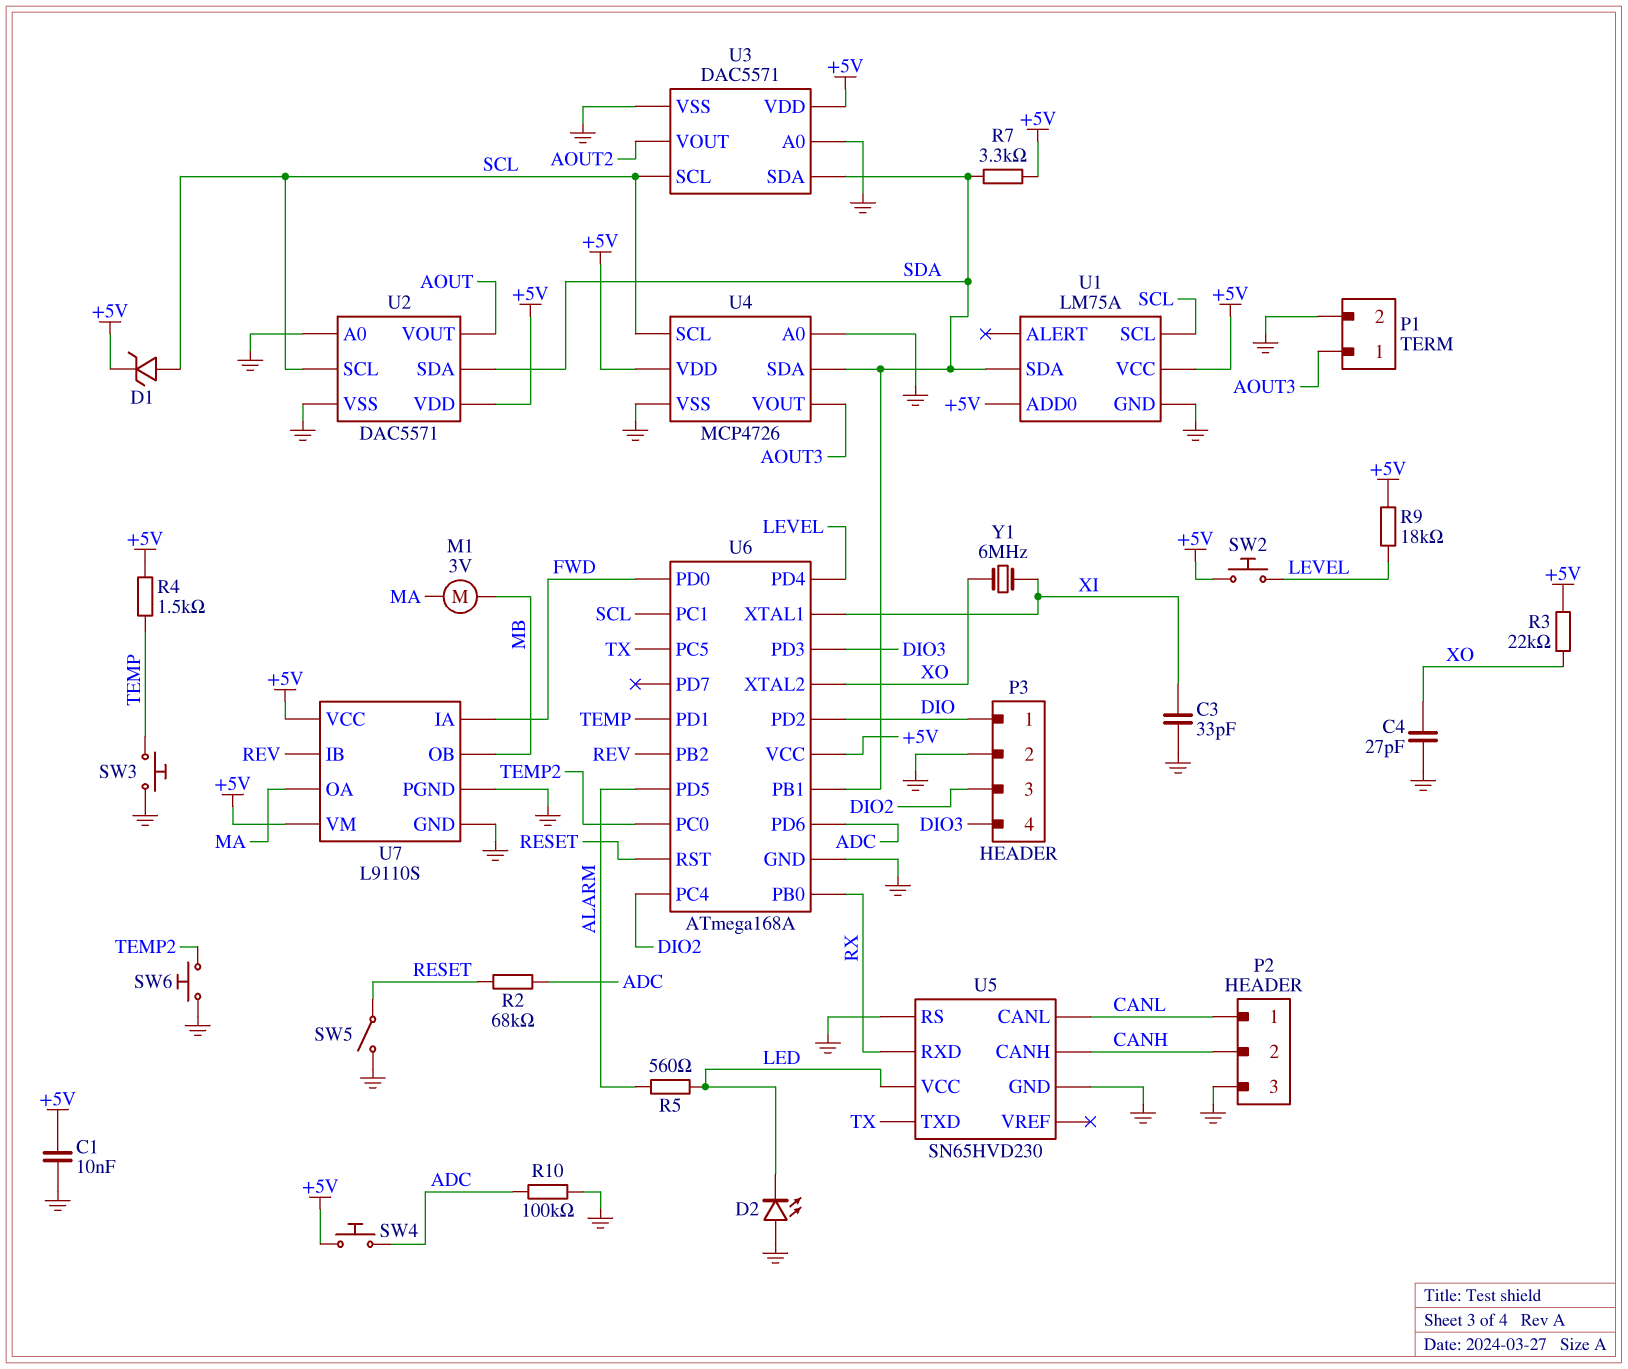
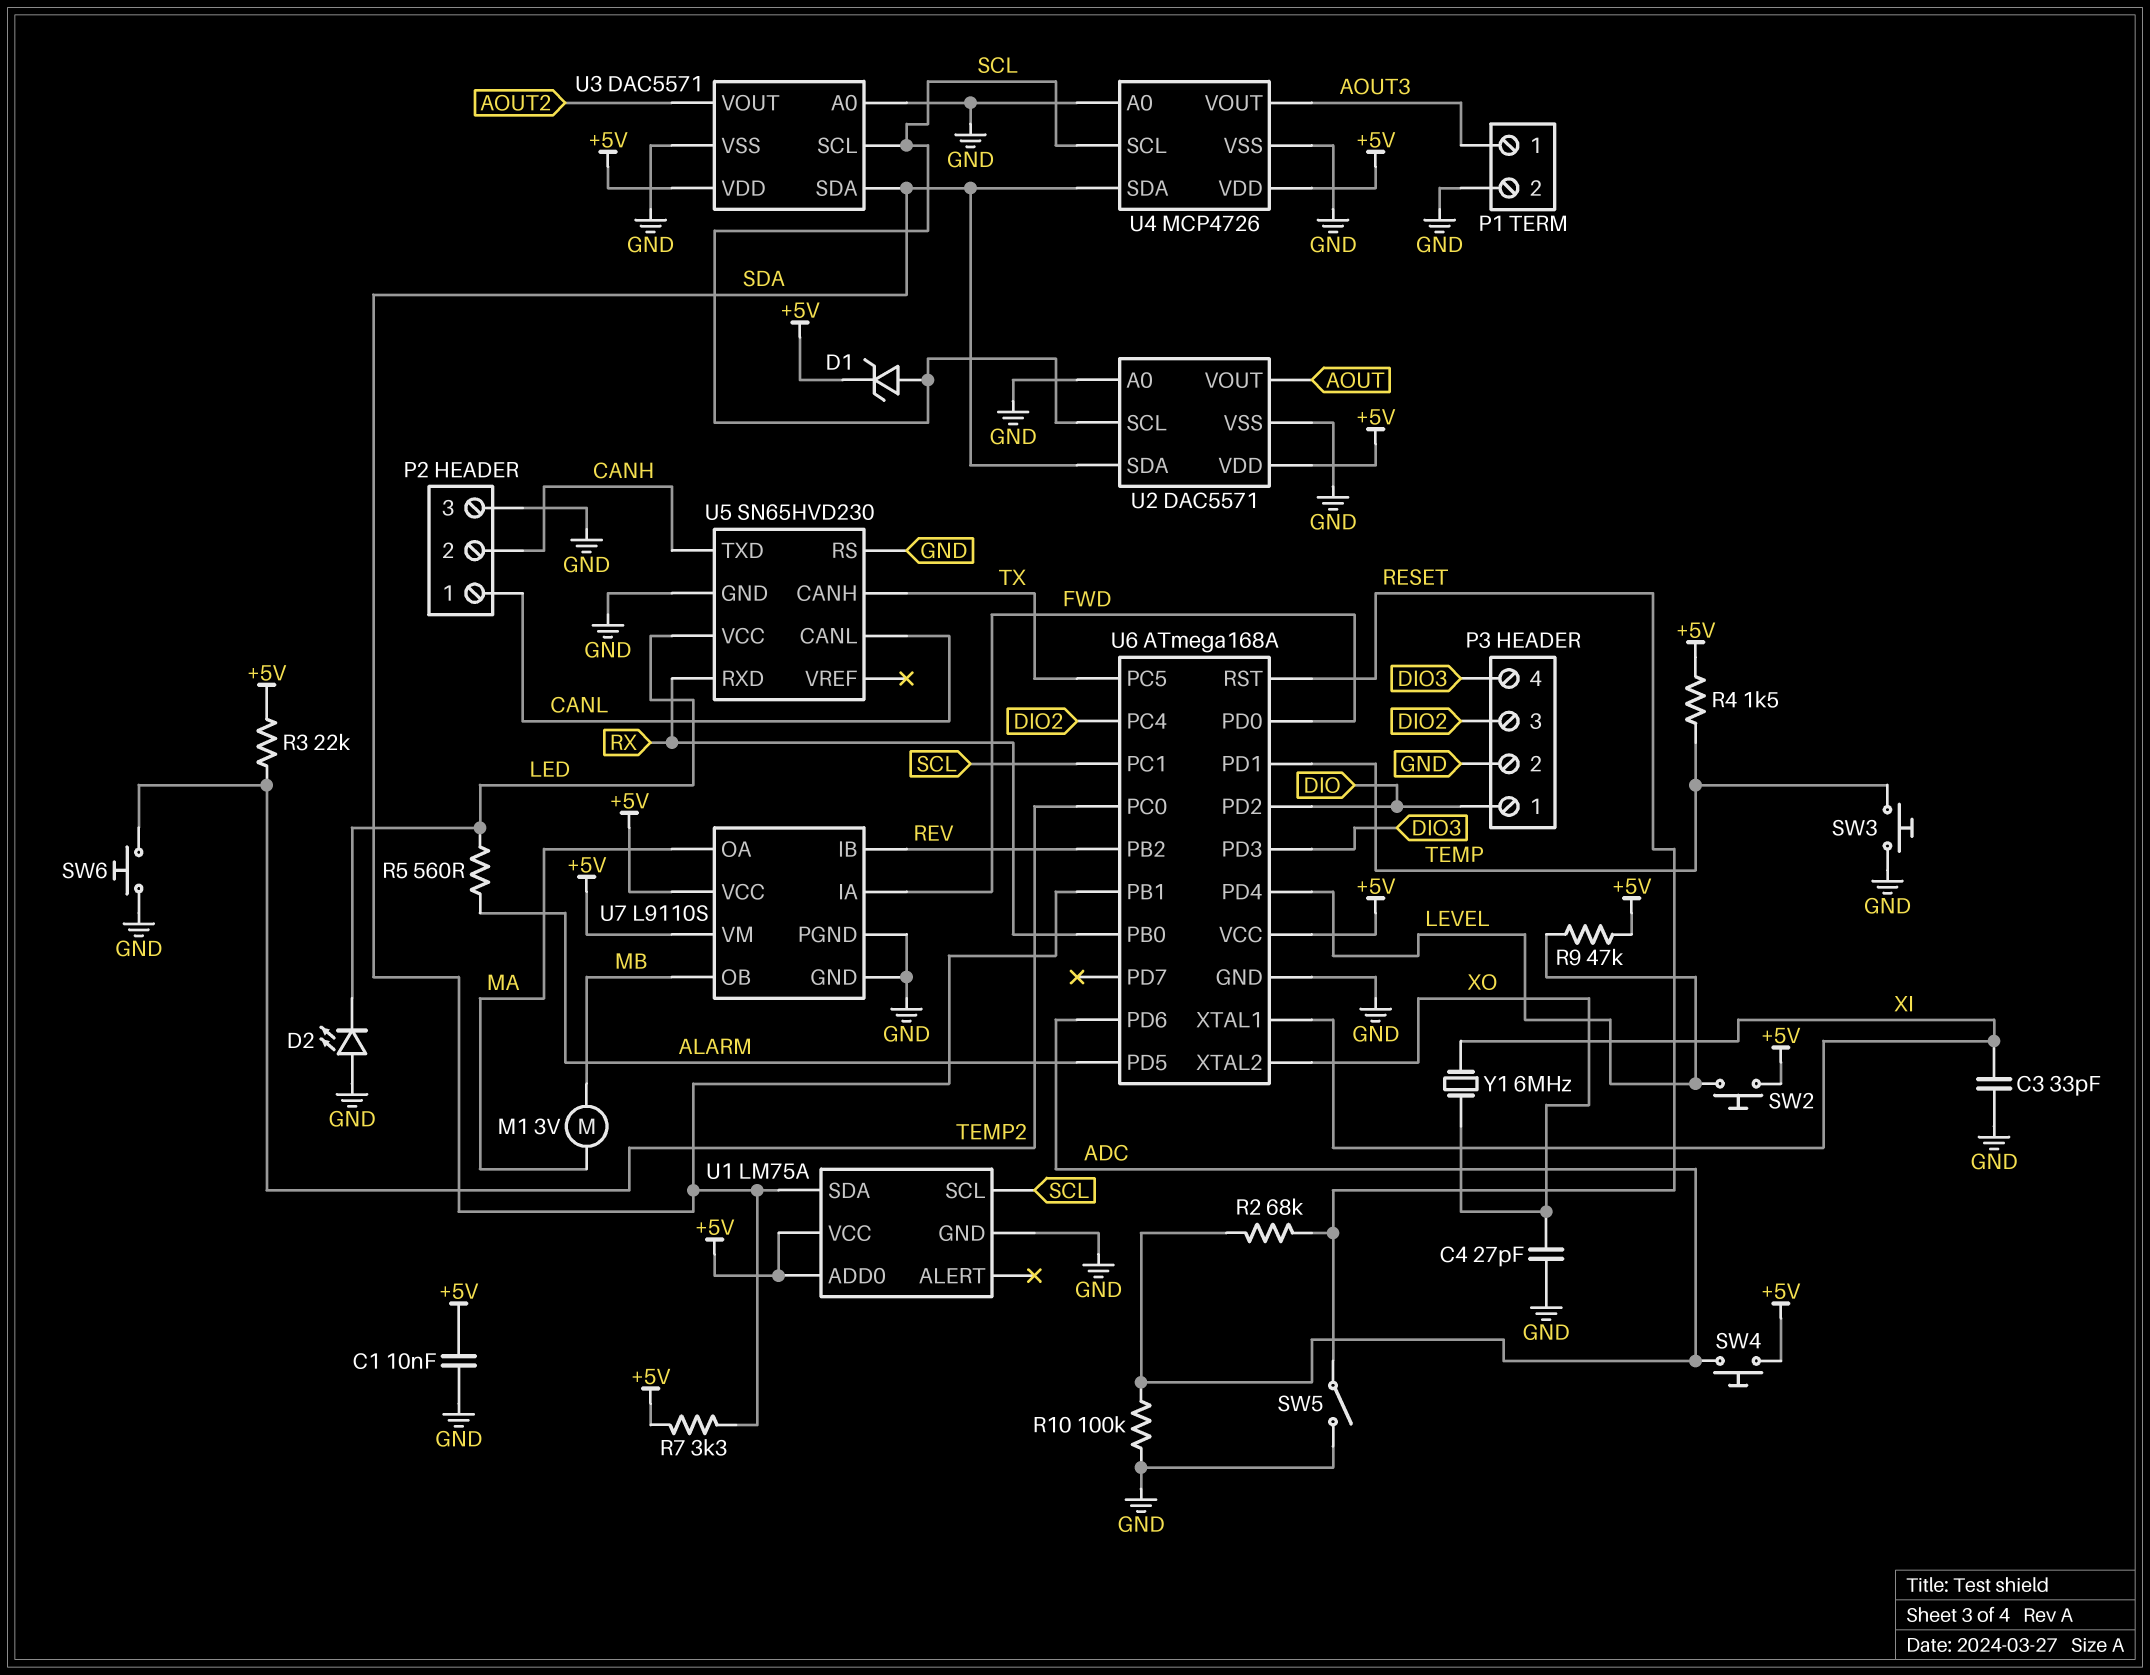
R3: 22k (+5V, XO) -> 22k (+5V, TEMP2)
R9: 18k (+5V, LEVEL) -> 47k (+5V, LEVEL)
U5 pin CANH: CANH -> TX
U5 pin TXD: TX -> CANH

